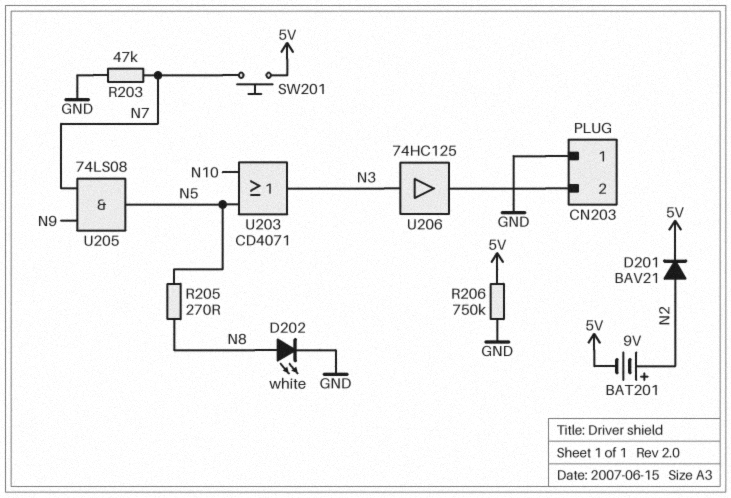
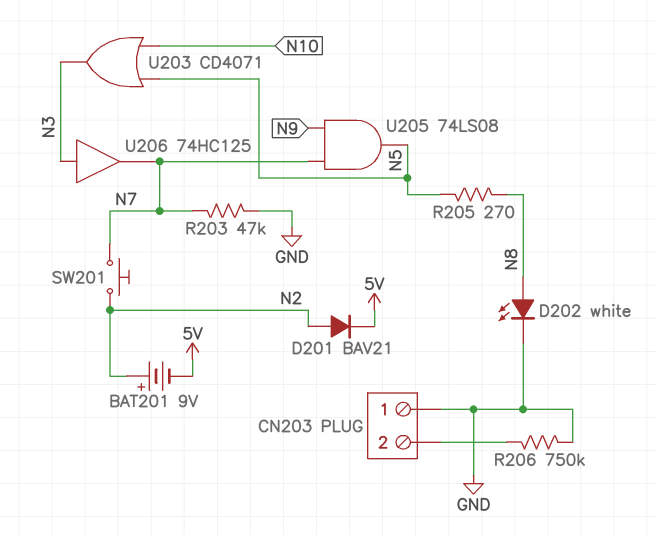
R206: 750k (5V, GND) -> 750k (CN203/2, GND)
SW201: button (5V, N7) -> button (N2, N7)
U206: buffer 74HC125 (in N3, out CN203/2) -> buffer 74HC125 (in N3, out N7)

